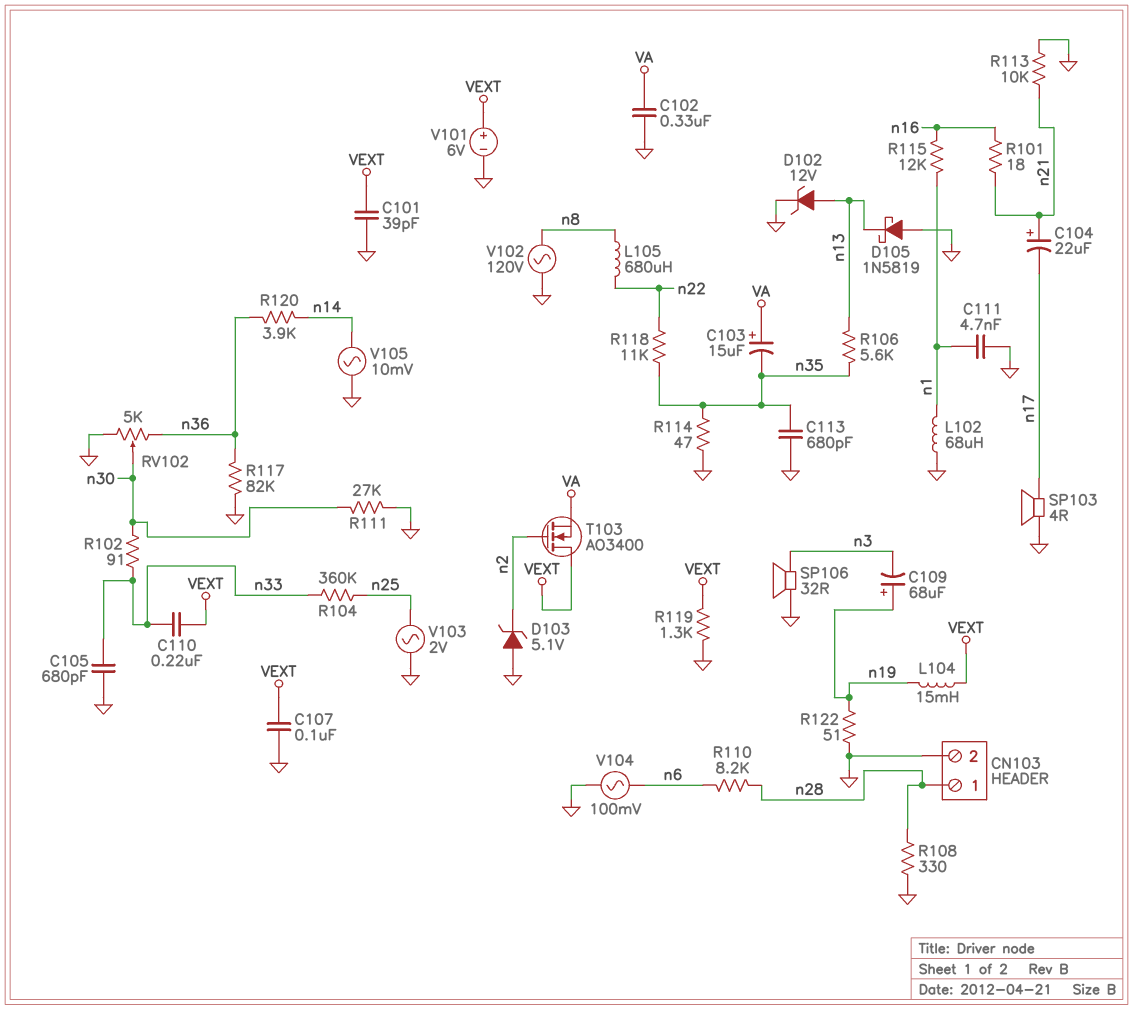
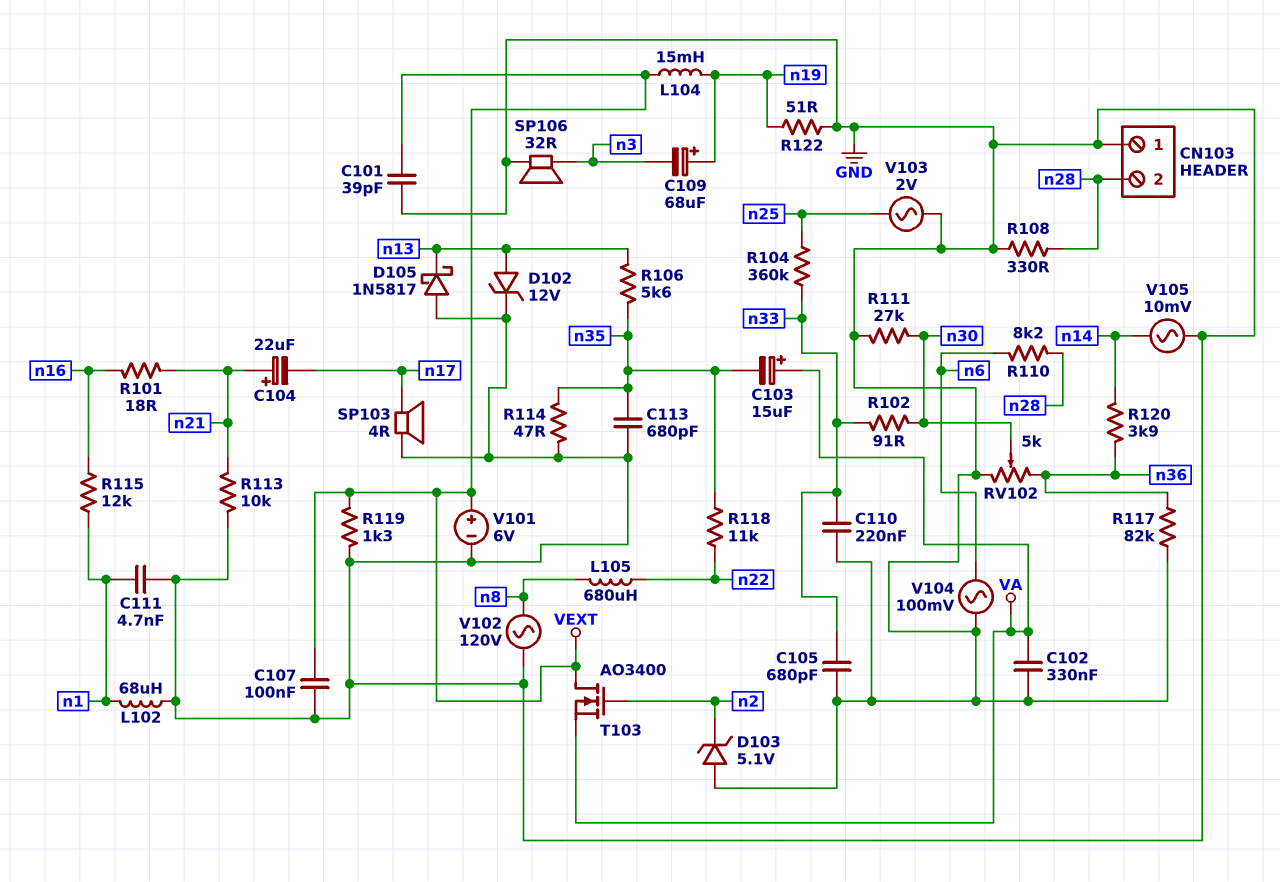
C110: 220nF (VEXT, n33) -> 220nF (GND, n33)
CN103 pin 1: n28 -> GND
CN103 pin 2: GND -> n28
D105: schottky 1N5819 (A GND, K n13) -> schottky 1N5817 (A GND, K n13)

